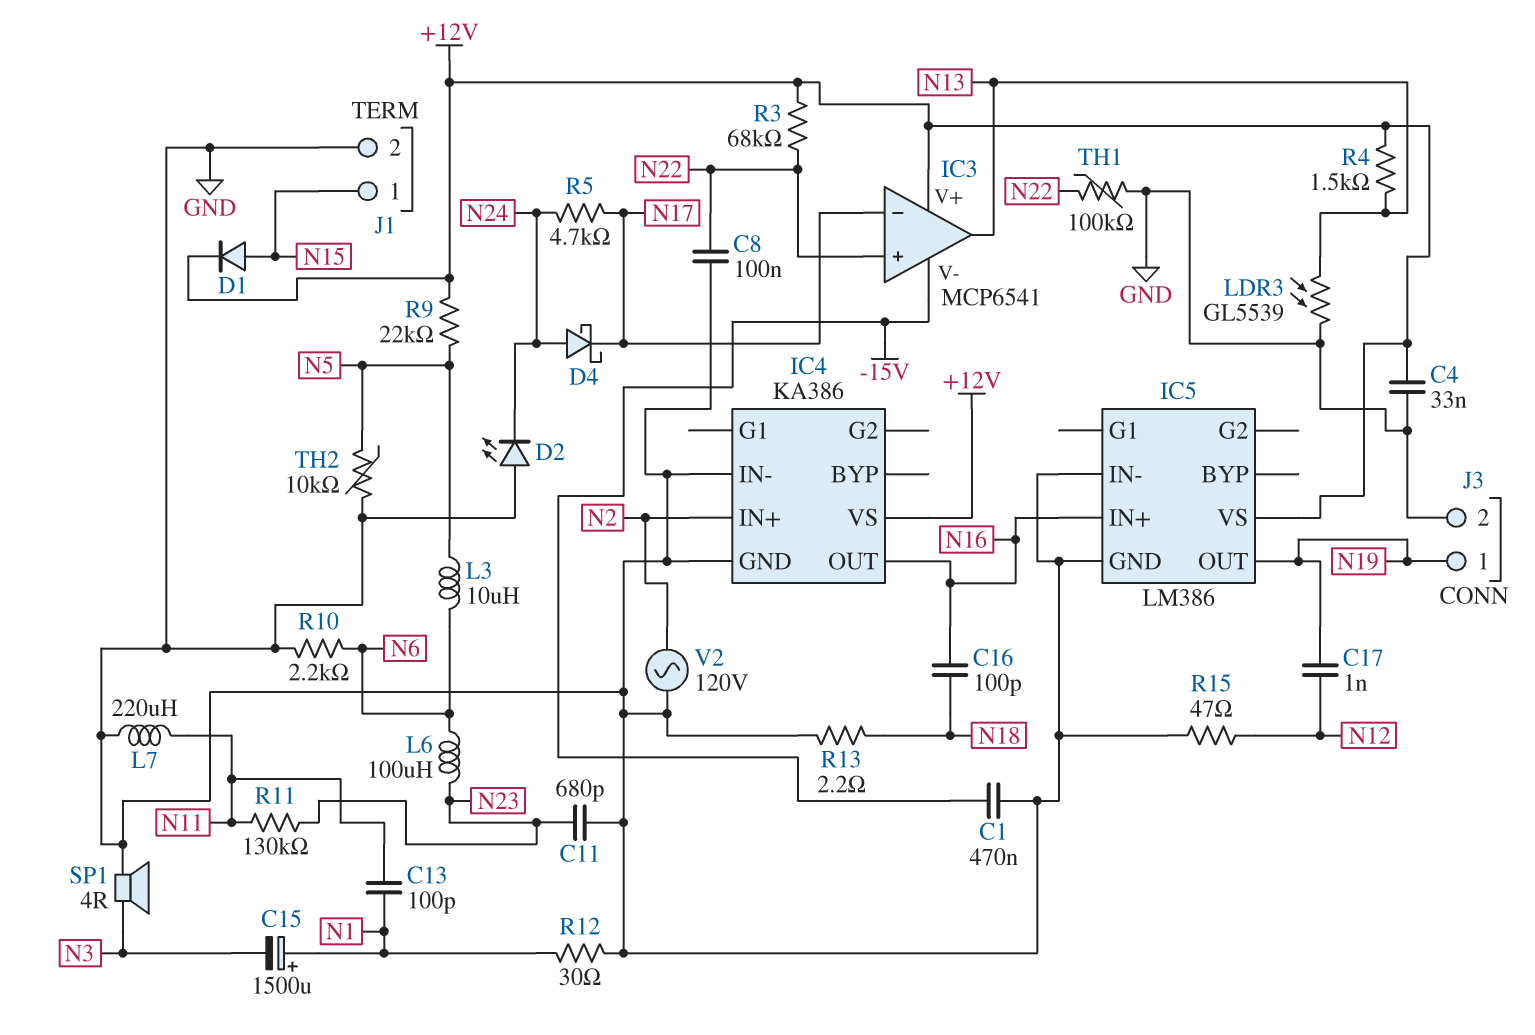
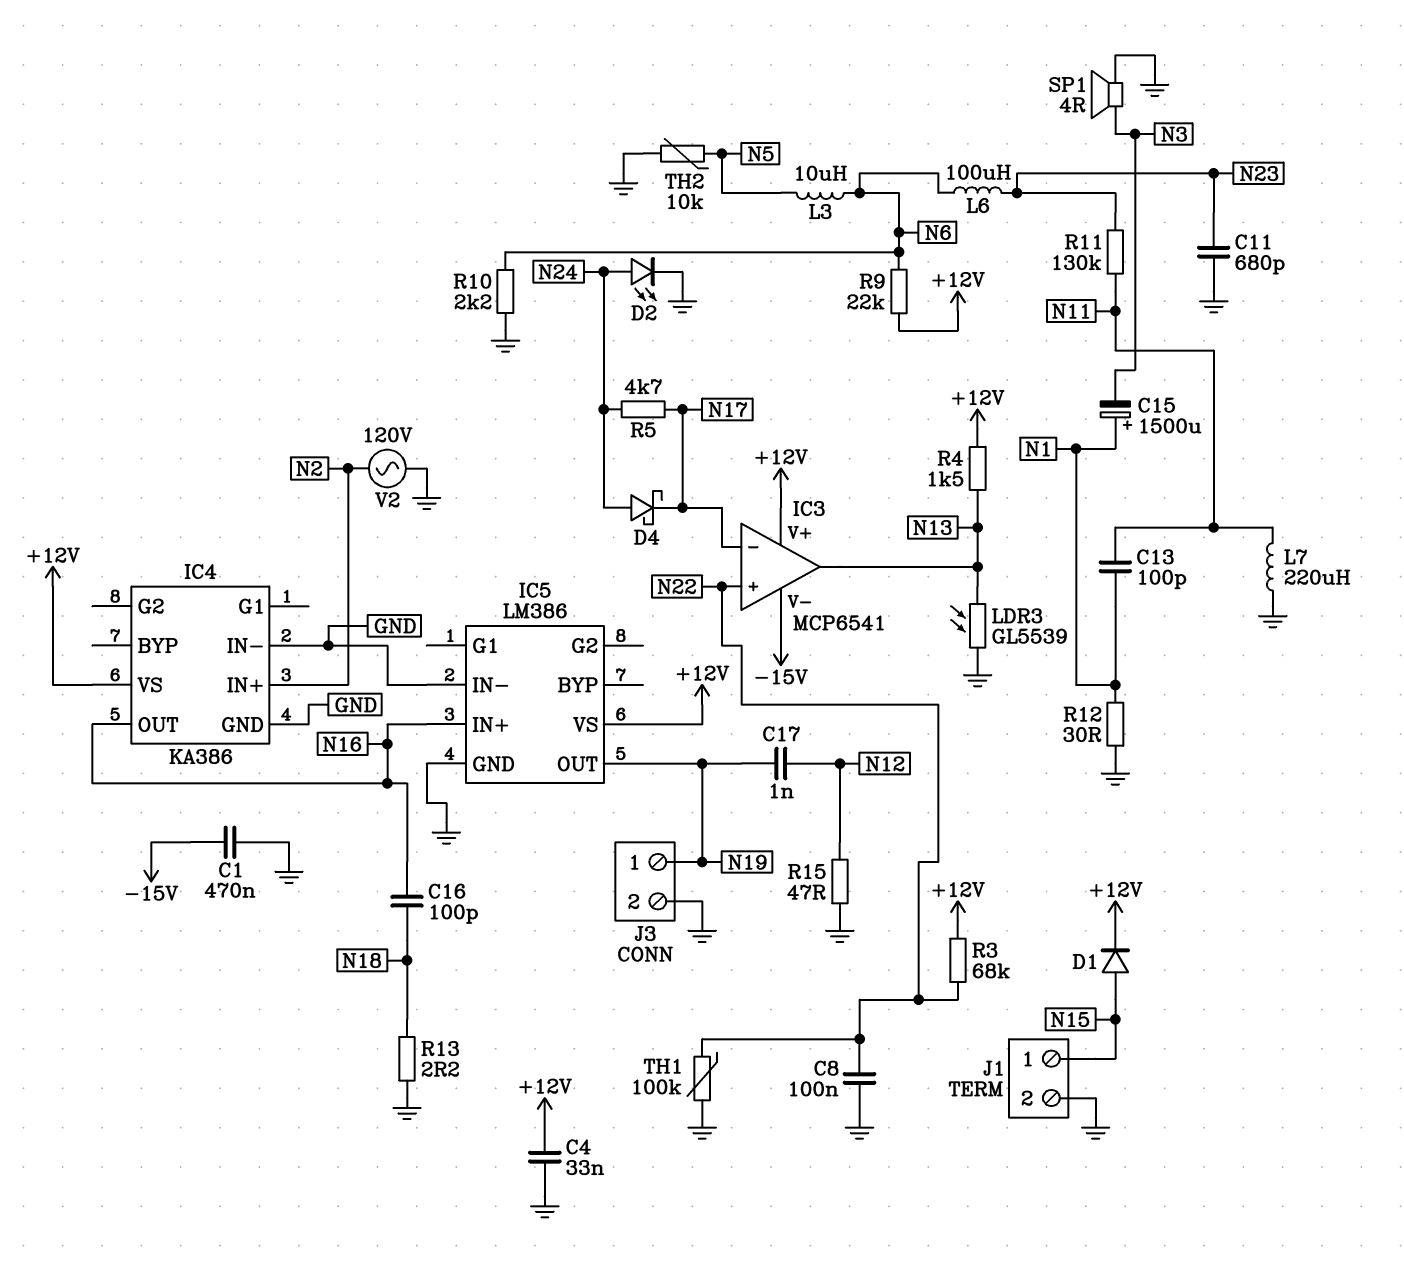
D2: LED (A GND, K N24) -> LED (A N24, K GND)
R9: 22k (+12V, N5) -> 22k (+12V, N6)

